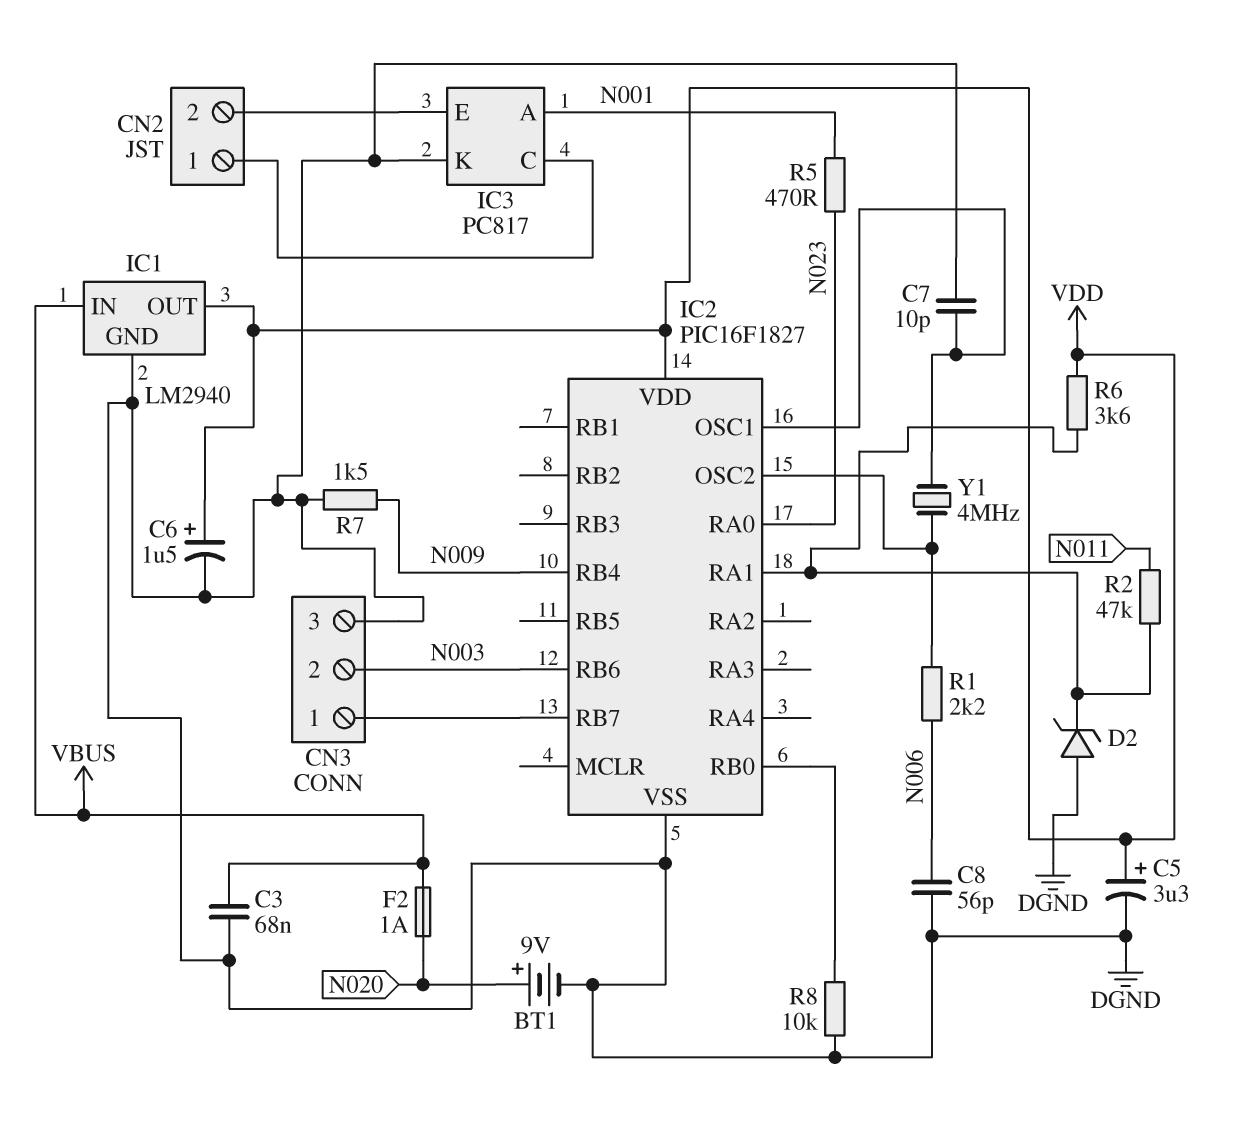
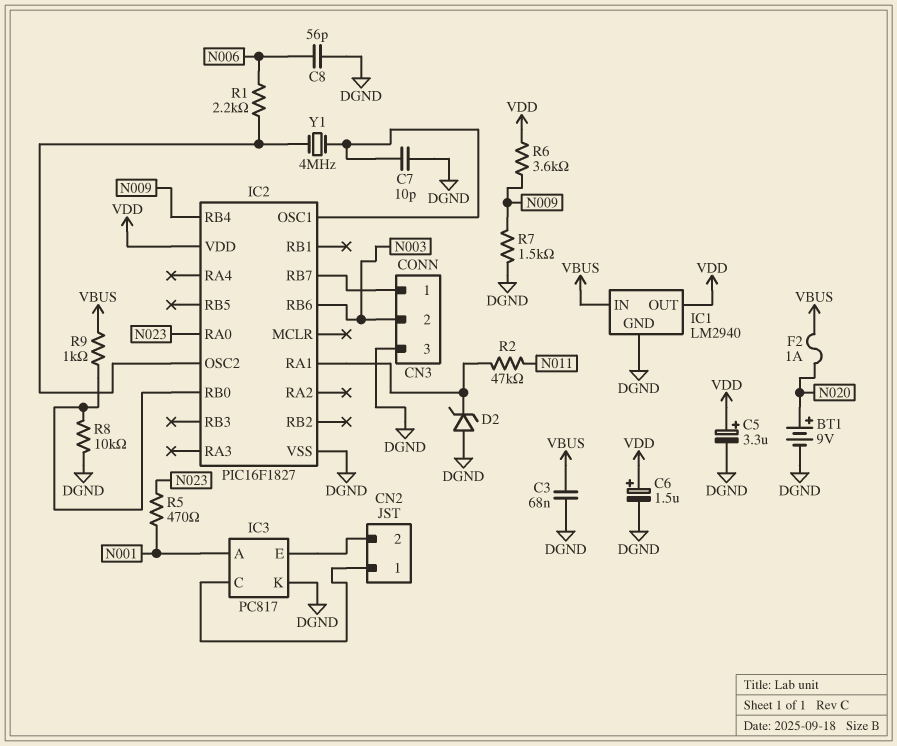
R6: 3.6k (IC2/RA1, VDD) -> 3.6k (N009, VDD)
R9: none -> 1k (IC2/RB0, VBUS)

